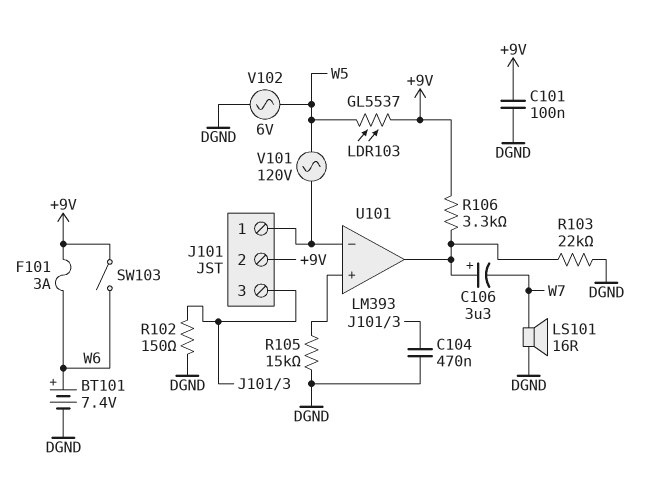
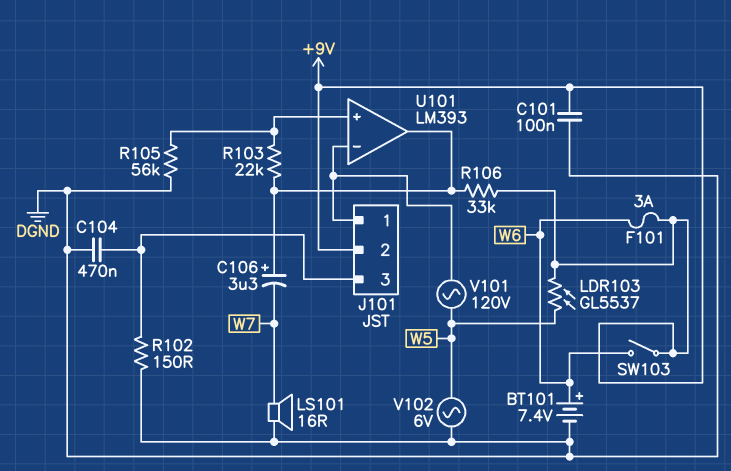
R103: 22k (DGND, U101/out) -> 22k (U101/in+, U101/out)
R105: 15k (DGND, U101/in+) -> 56k (DGND, U101/in+)
R106: 3.3k (+9V, U101/out) -> 33k (+9V, U101/out)

